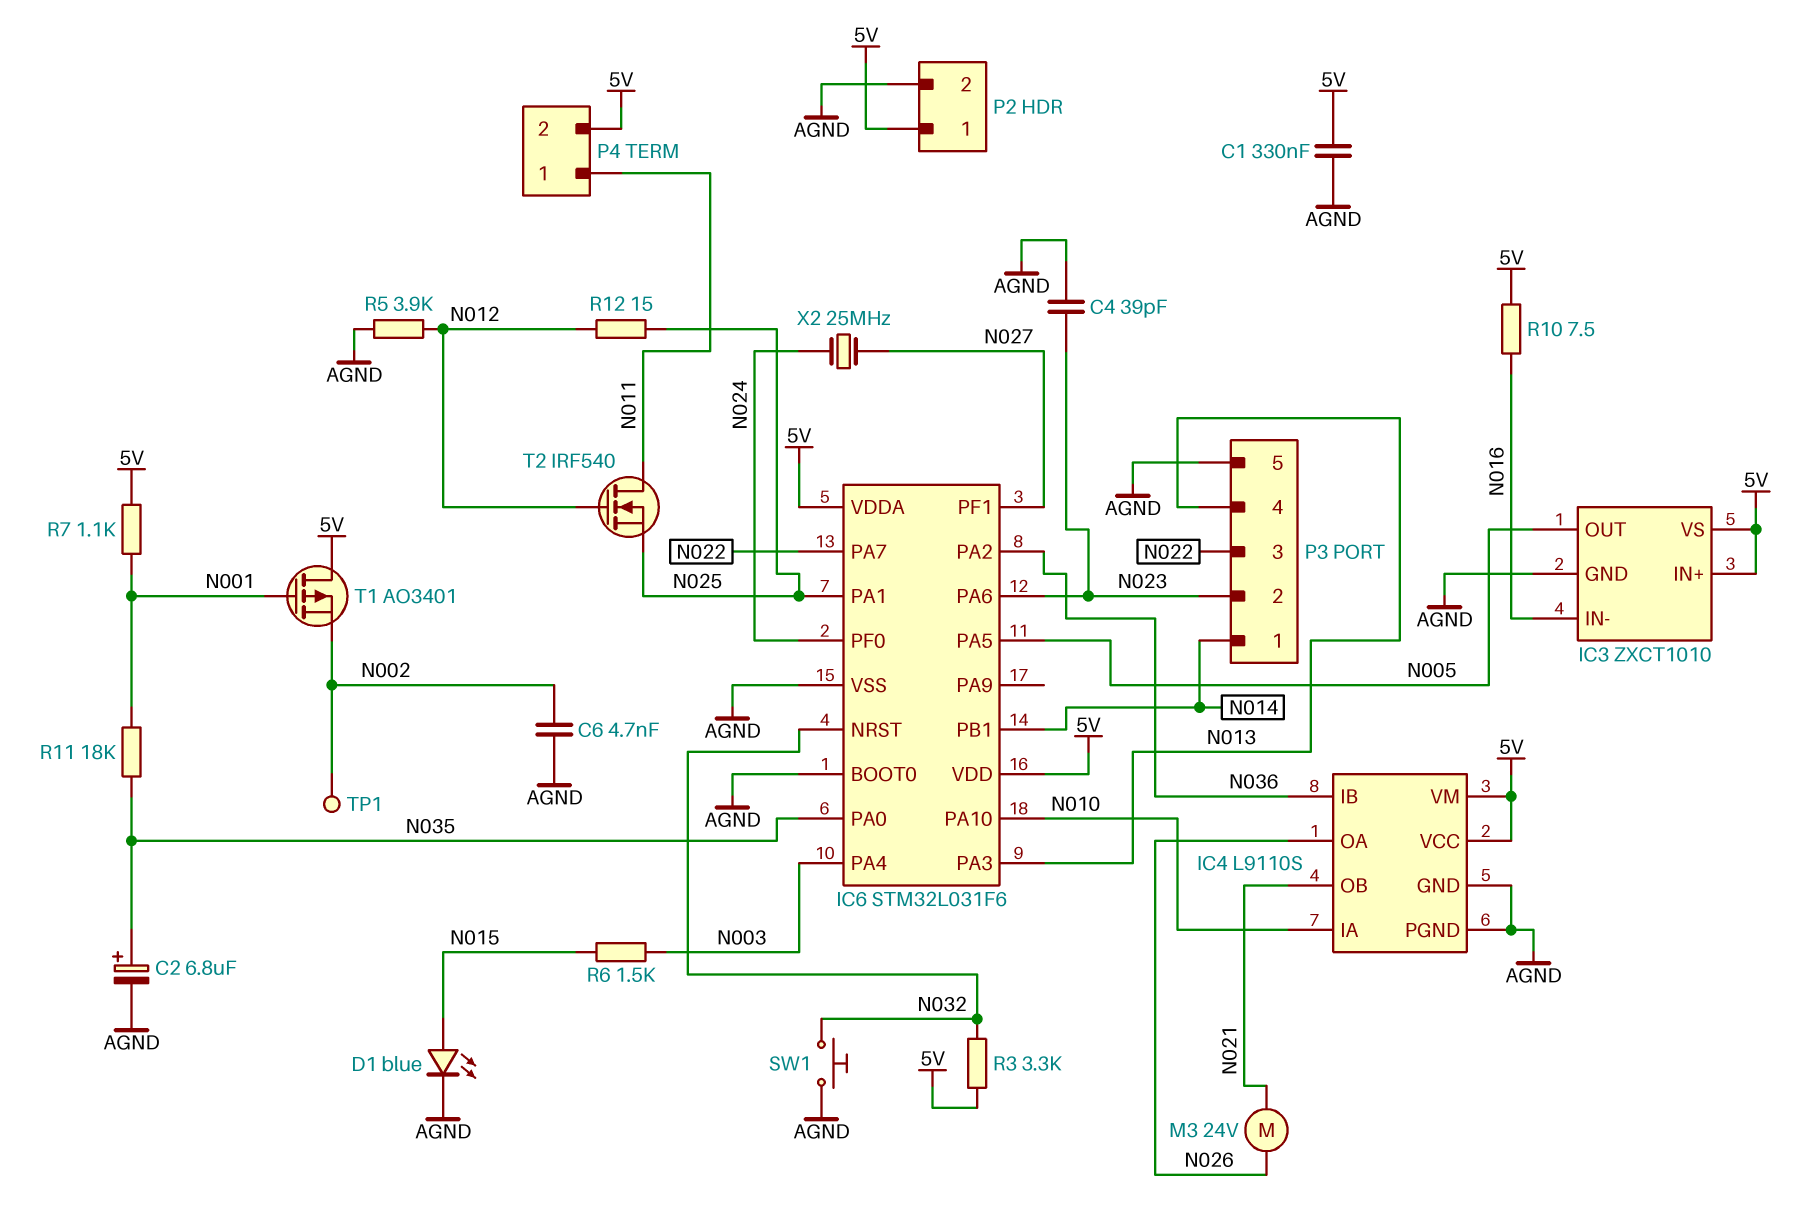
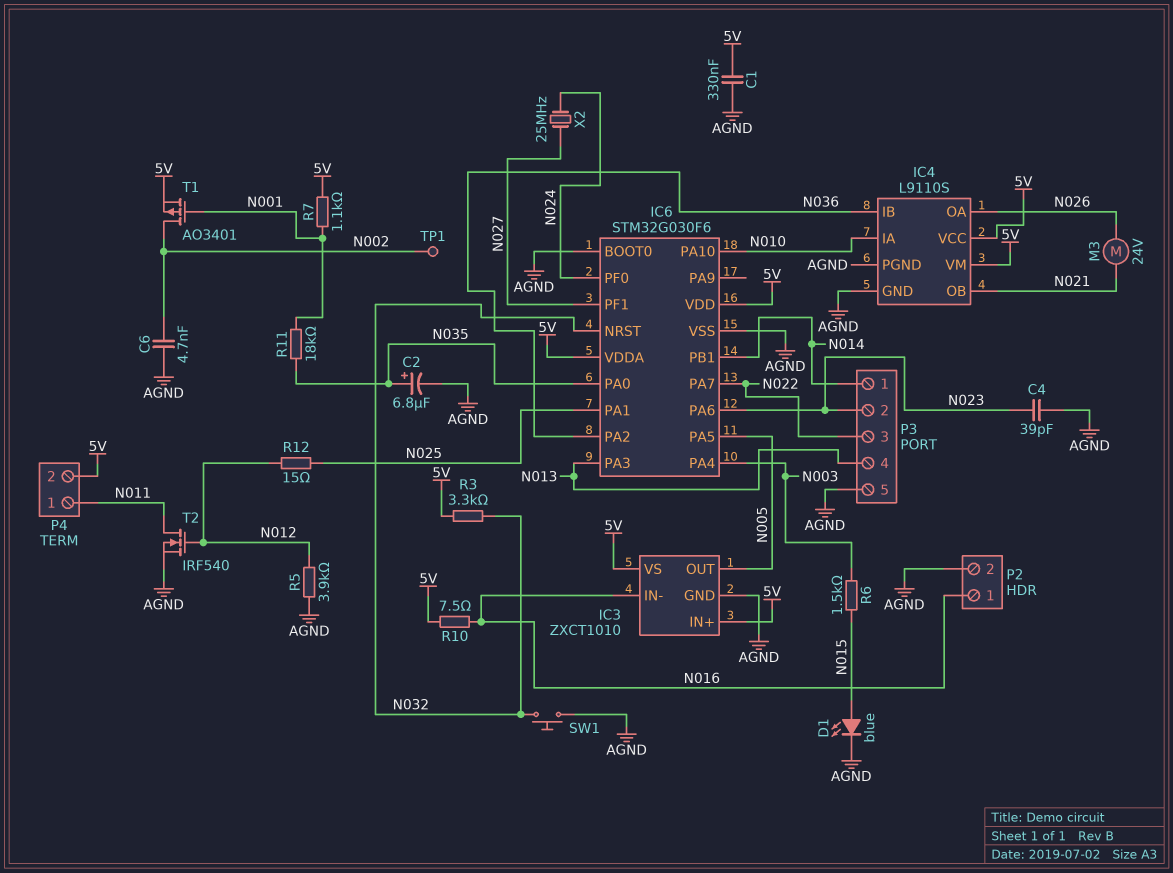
IC6: STM32L031F6 -> STM32G030F6
P2 pin 1: 5V -> N016
T1: PMOS AO3401 (G N001, D 5V, S N002) -> PMOS AO3401 (G N001, D N002, S 5V)
T2: NMOS IRF540 (G N012, D N011, S N025) -> NMOS IRF540 (G N012, D N011, S AGND)

